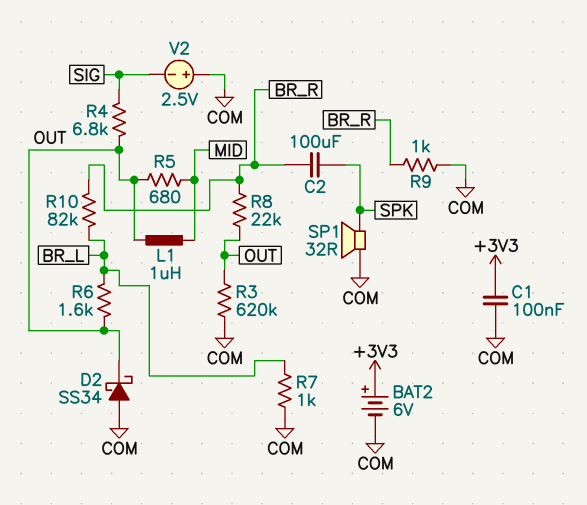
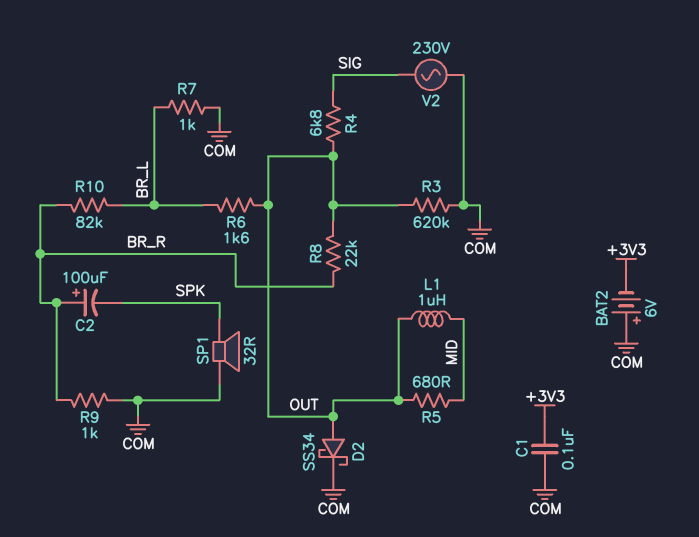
BAT2: 6V (plus +3V3, minus COM) -> 6V (plus COM, minus +3V3)
C2: 100uF (BR_R, SPK) -> 100uF (plus BR_R, minus SPK)
D2: schottky SS34 (A COM, K OUT) -> schottky SS34 (A OUT, K COM)
V2: 2.5V (plus COM, minus SIG) -> AC 230V (COM, SIG)

